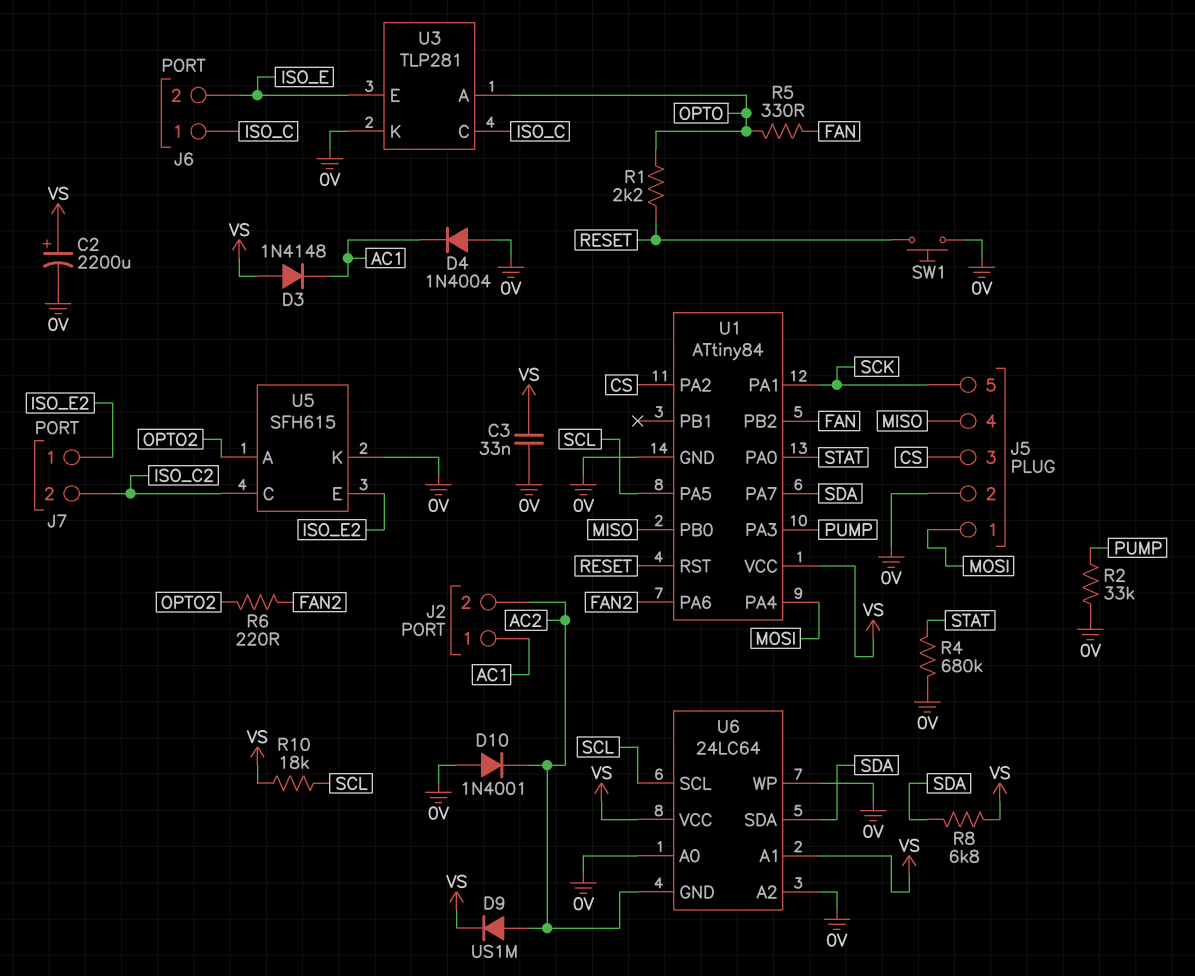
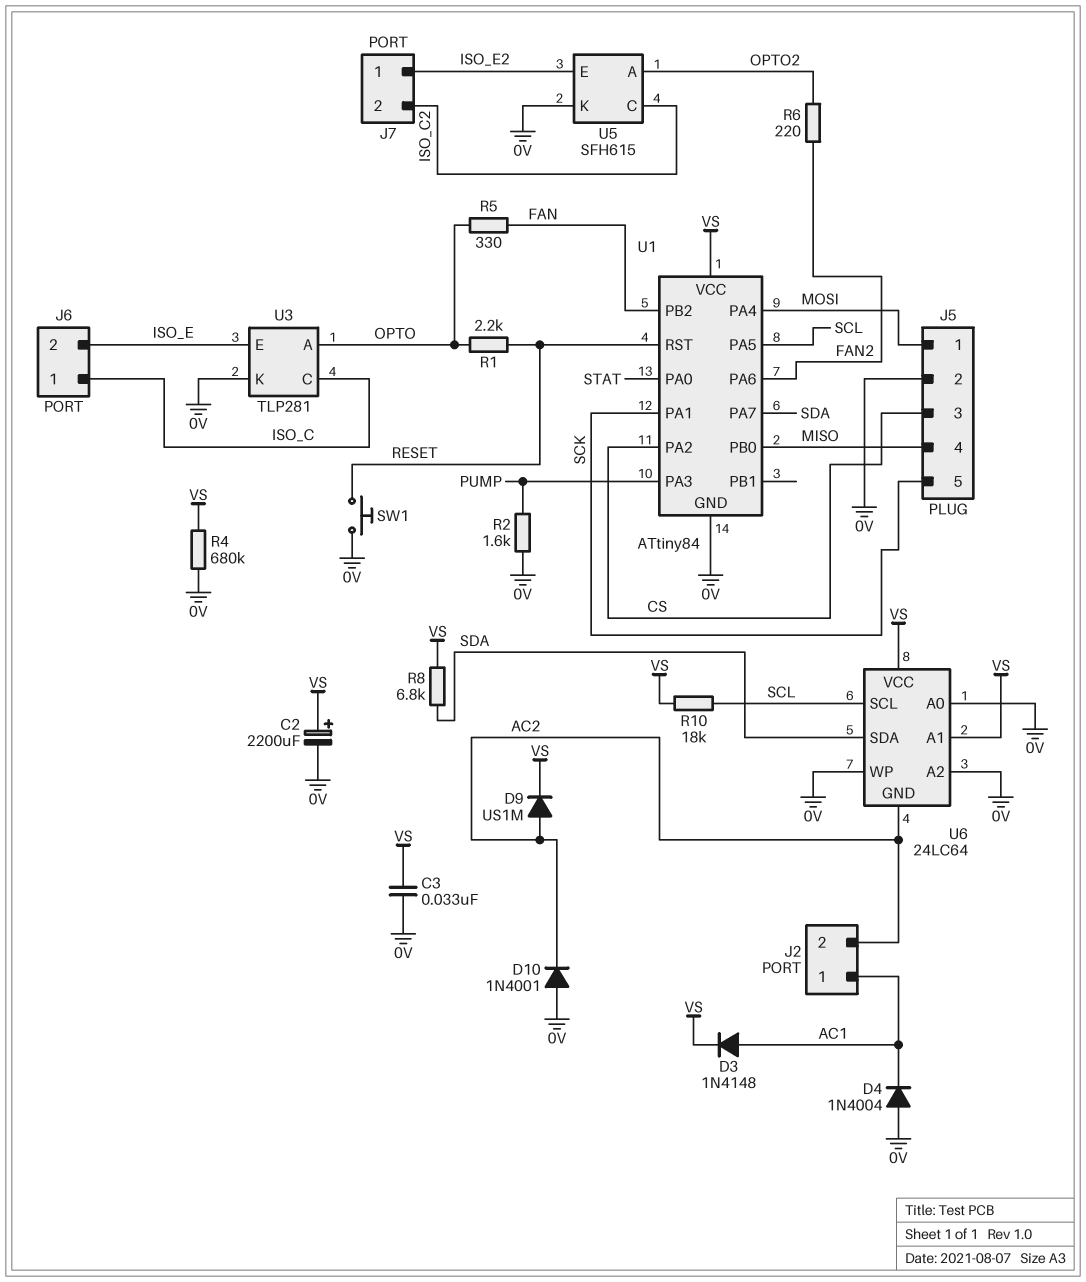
D3: diode 1N4148 (A VS, K AC1) -> diode 1N4148 (A AC1, K VS)
R2: 33k (0V, PUMP) -> 1.6k (0V, PUMP)
R4: 680k (0V, STAT) -> 680k (0V, VS)

